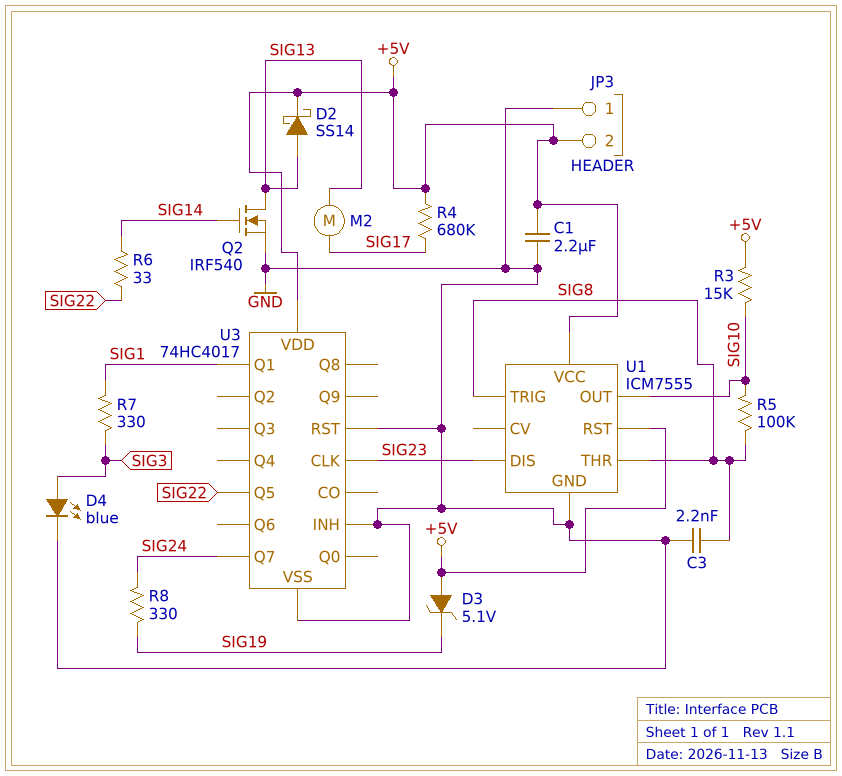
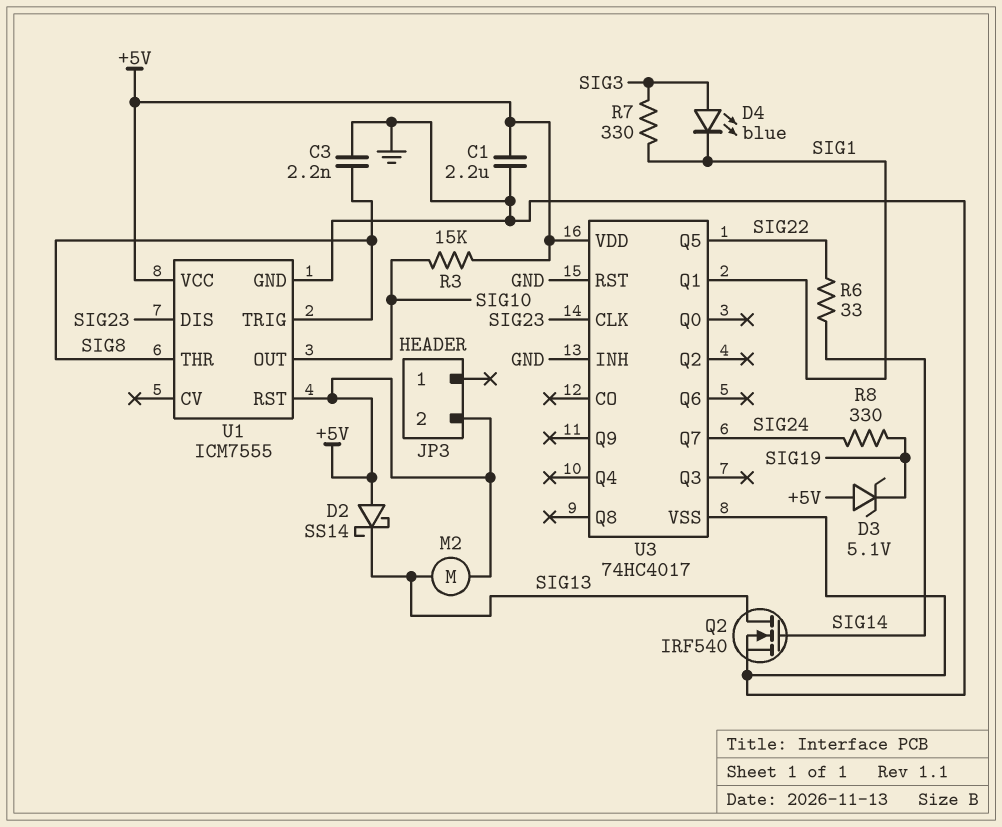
D2: schottky SS14 (A SIG13, K +5V) -> schottky SS14 (A +5V, K SIG13)
D4: LED blue (A SIG3, K GND) -> LED blue (A SIG3, K SIG1)
JP3 pin 1: GND -> none
M2: motor (SIG13, SIG17) -> motor (+5V, SIG13)
R4: 680k (+5V, SIG17) -> none
R5: 100k (SIG8, SIG10) -> none

